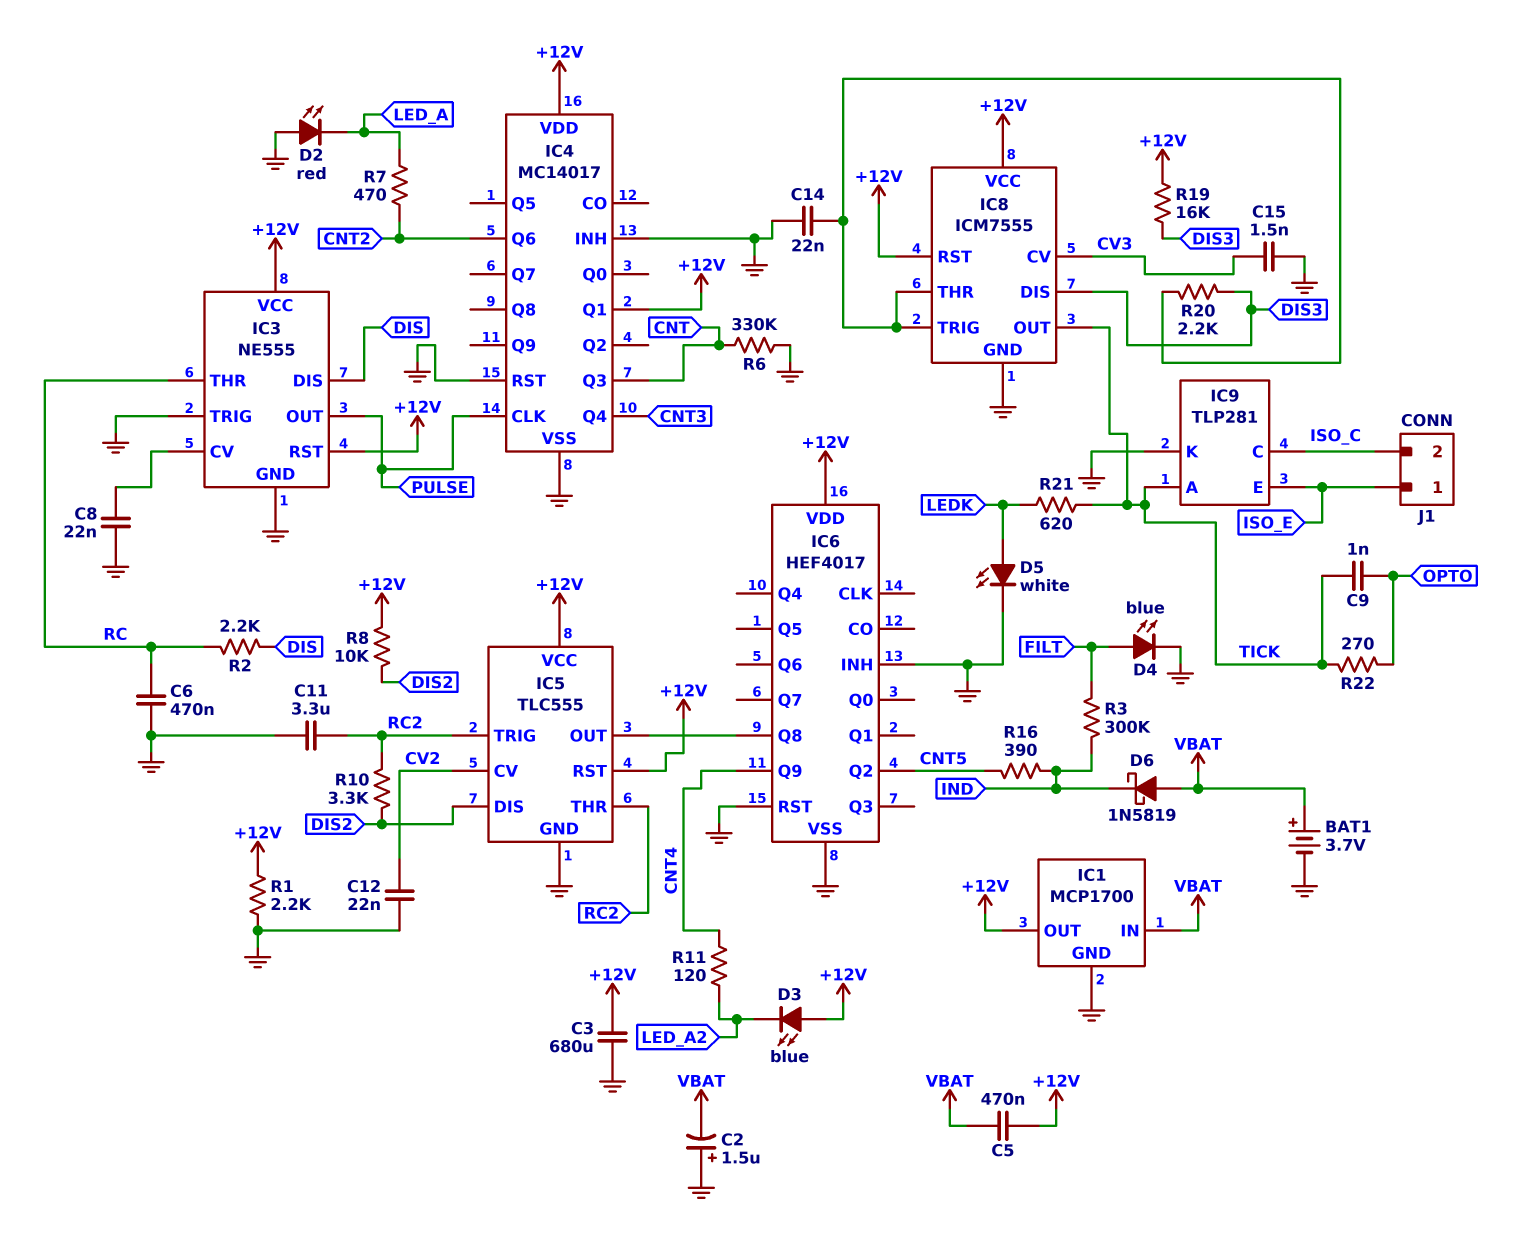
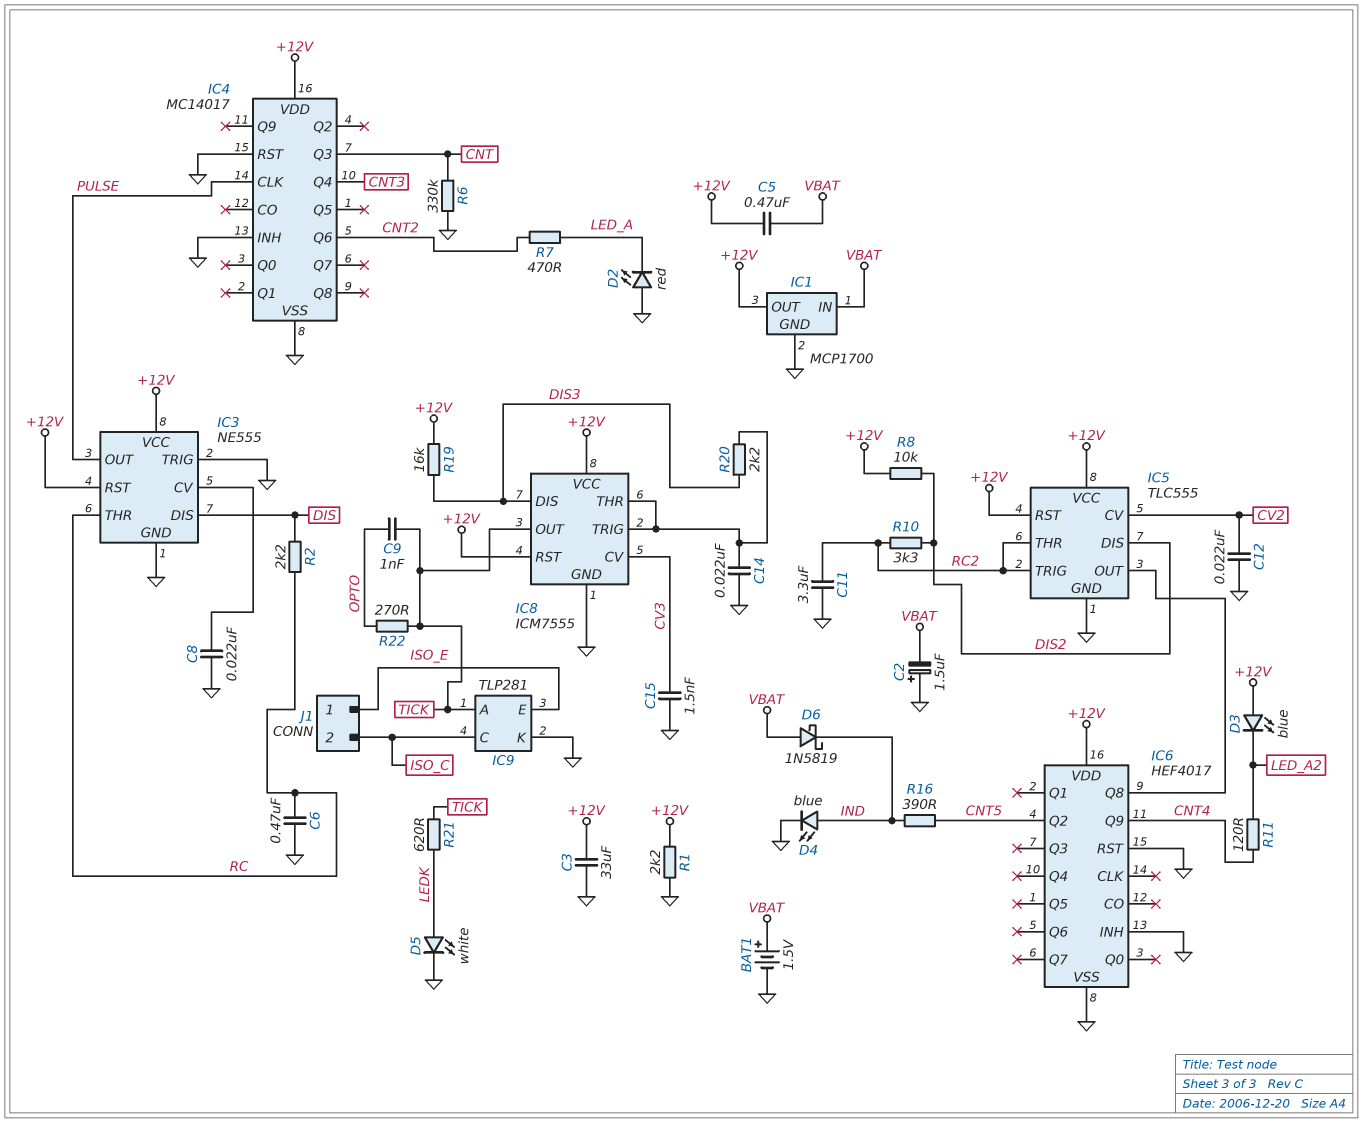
BAT1: 3.7V (plus VBAT, minus GND) -> 1.5V (plus VBAT, minus GND)
C3: 680uF (+12V, GND) -> 33uF (+12V, GND)
D4: LED blue (A FILT, K GND) -> LED blue (A IND, K GND)
IC4 pin Q1: +12V -> none
R3: 300k (FILT, IND) -> none

